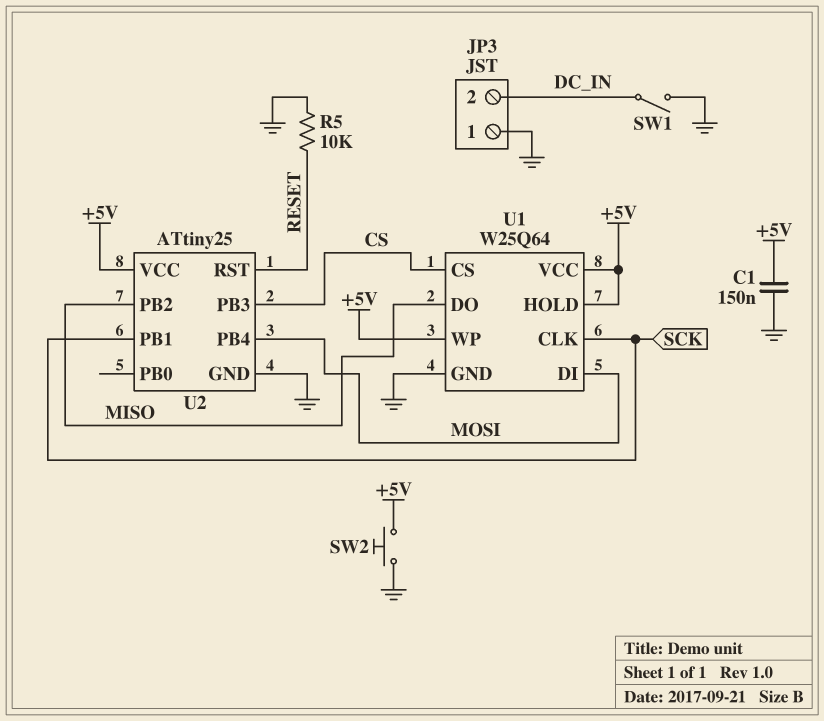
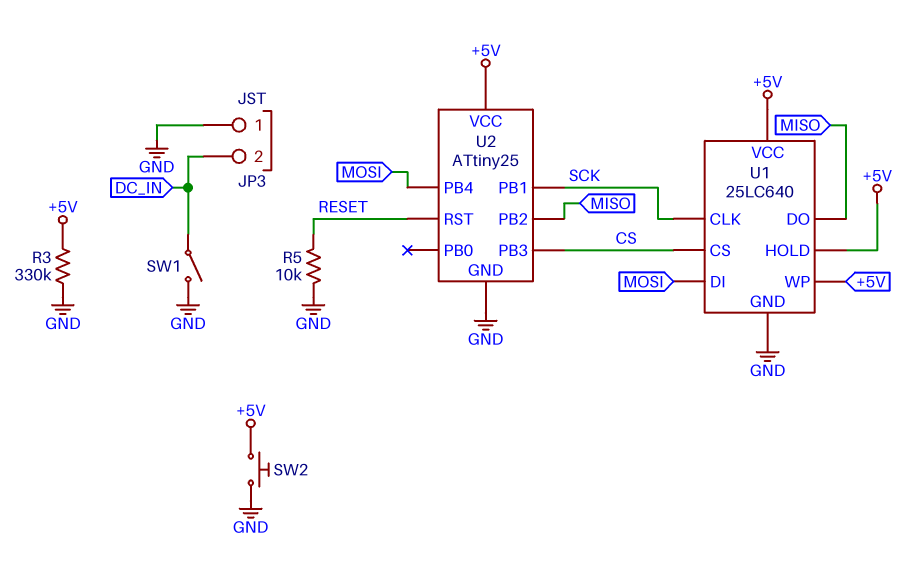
C1: 150nF (+5V, GND) -> none
R3: none -> 330k (+5V, GND)
U1: W25Q64 -> 25LC640

